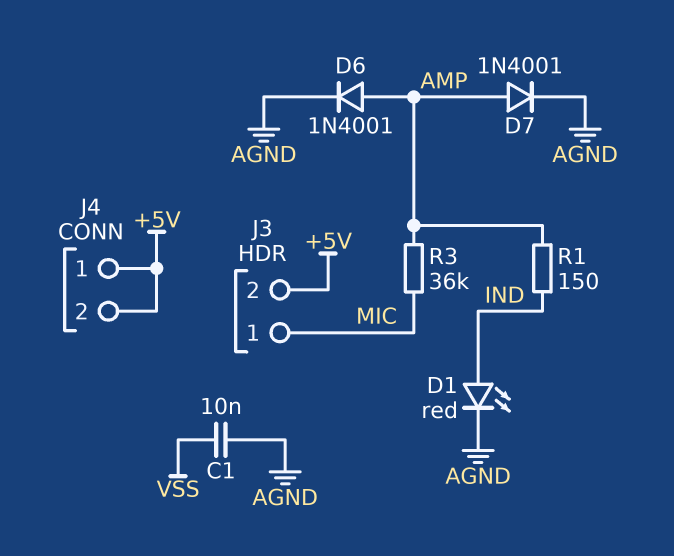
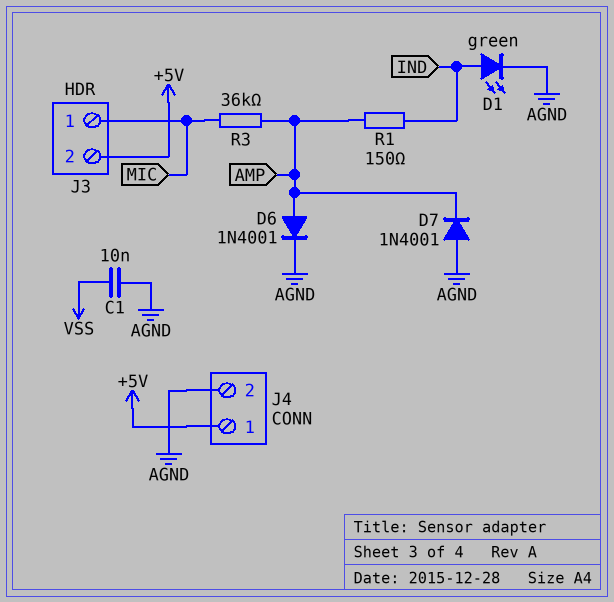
D1: LED red (A IND, K AGND) -> LED green (A IND, K AGND)
D7: diode 1N4001 (A AMP, K AGND) -> diode 1N4001 (A AGND, K AMP)
J4 pin 2: +5V -> AGND

